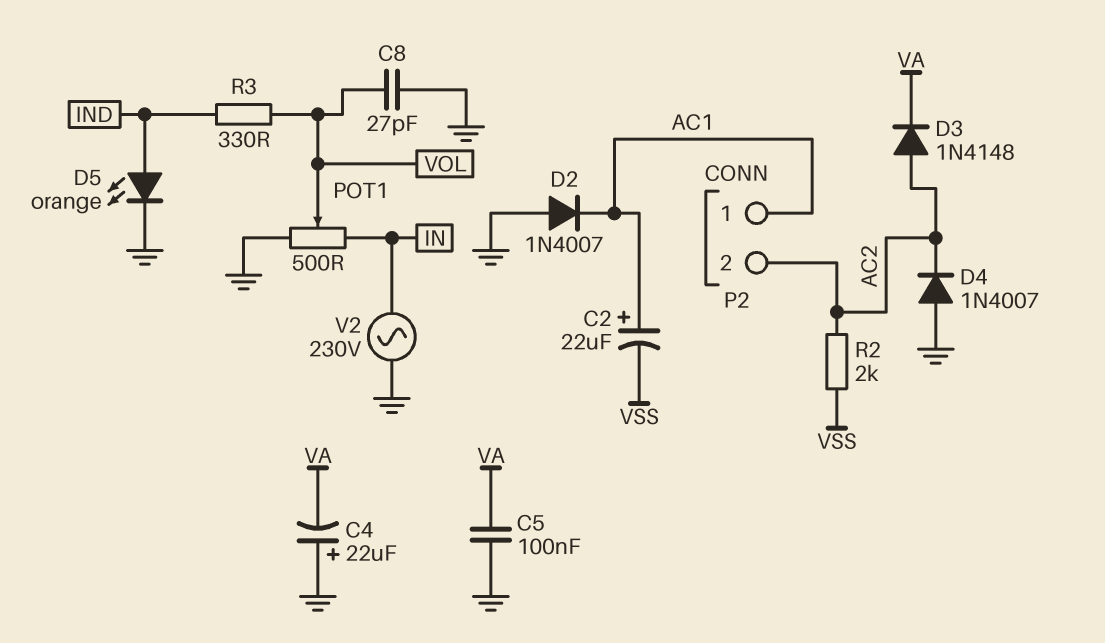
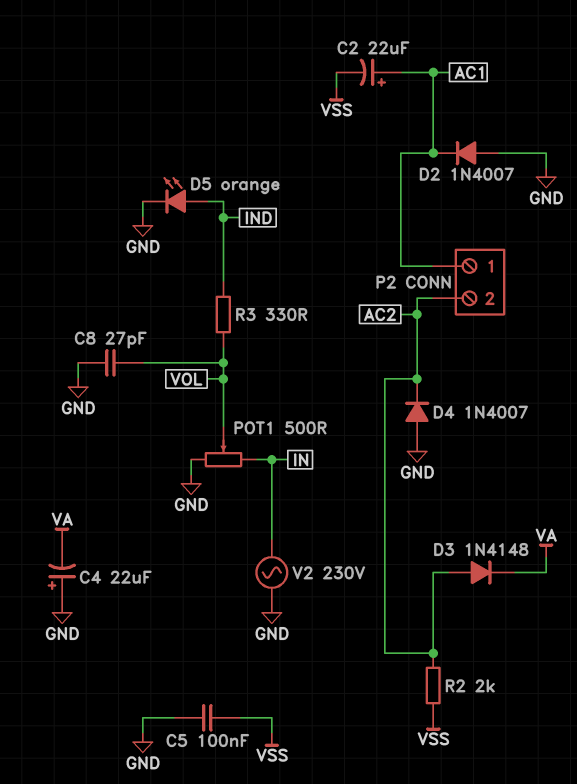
C5: 100nF (GND, VA) -> 100nF (GND, VSS)

